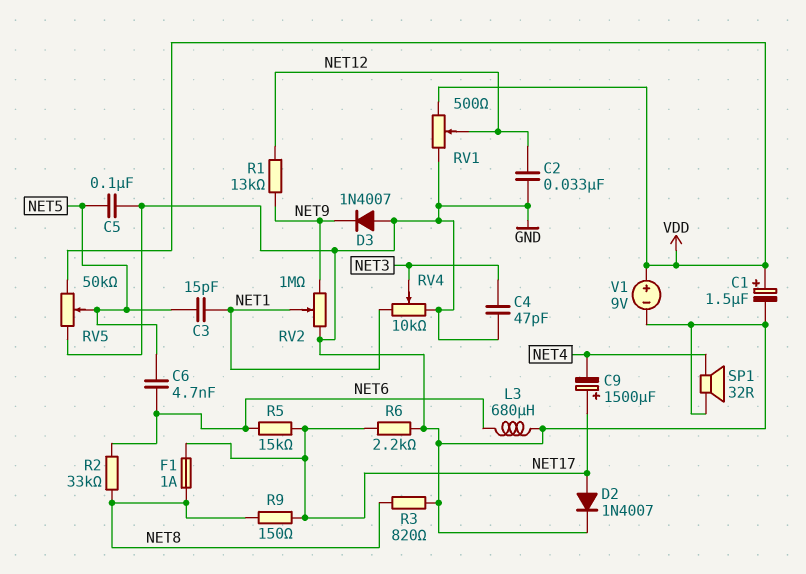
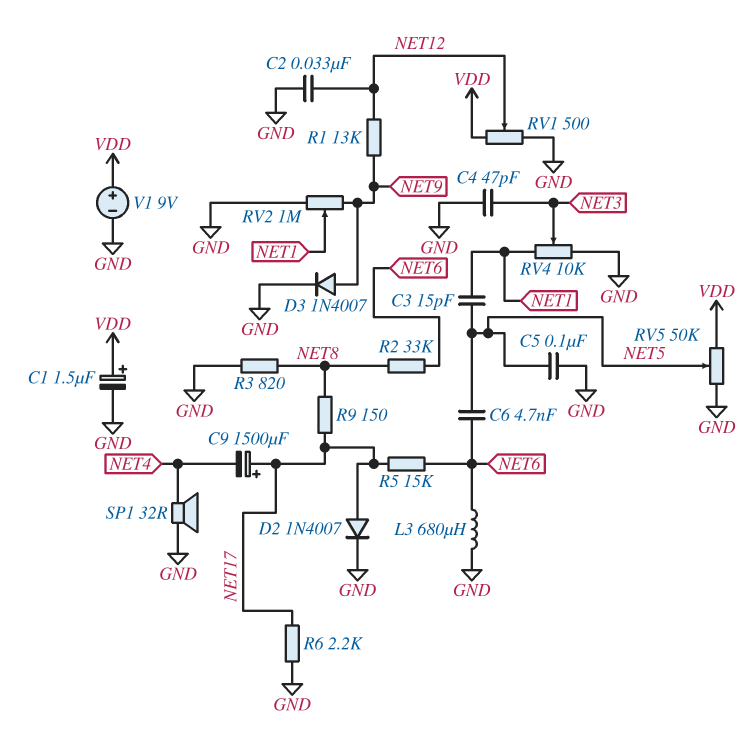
D3: diode 1N4007 (A GND, K NET9) -> diode 1N4007 (A NET9, K GND)
F1: 1A (NET8, NET17) -> none

